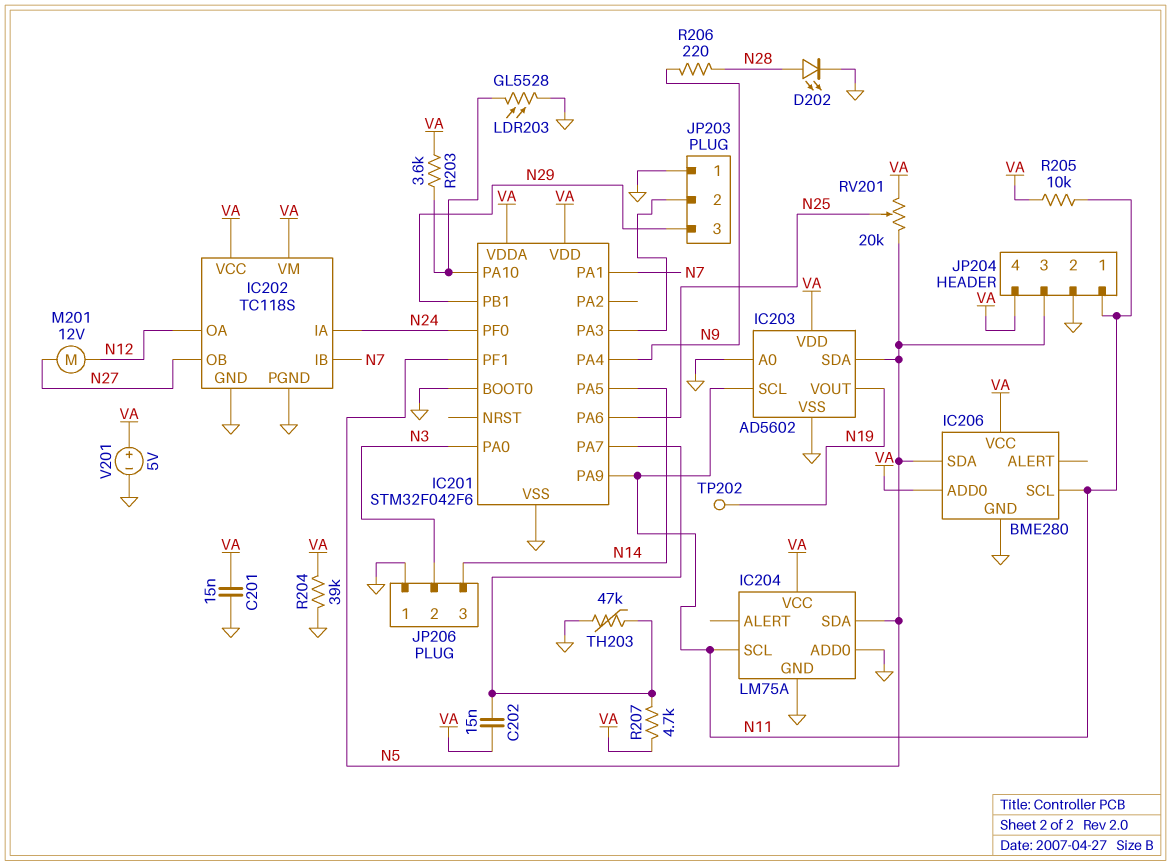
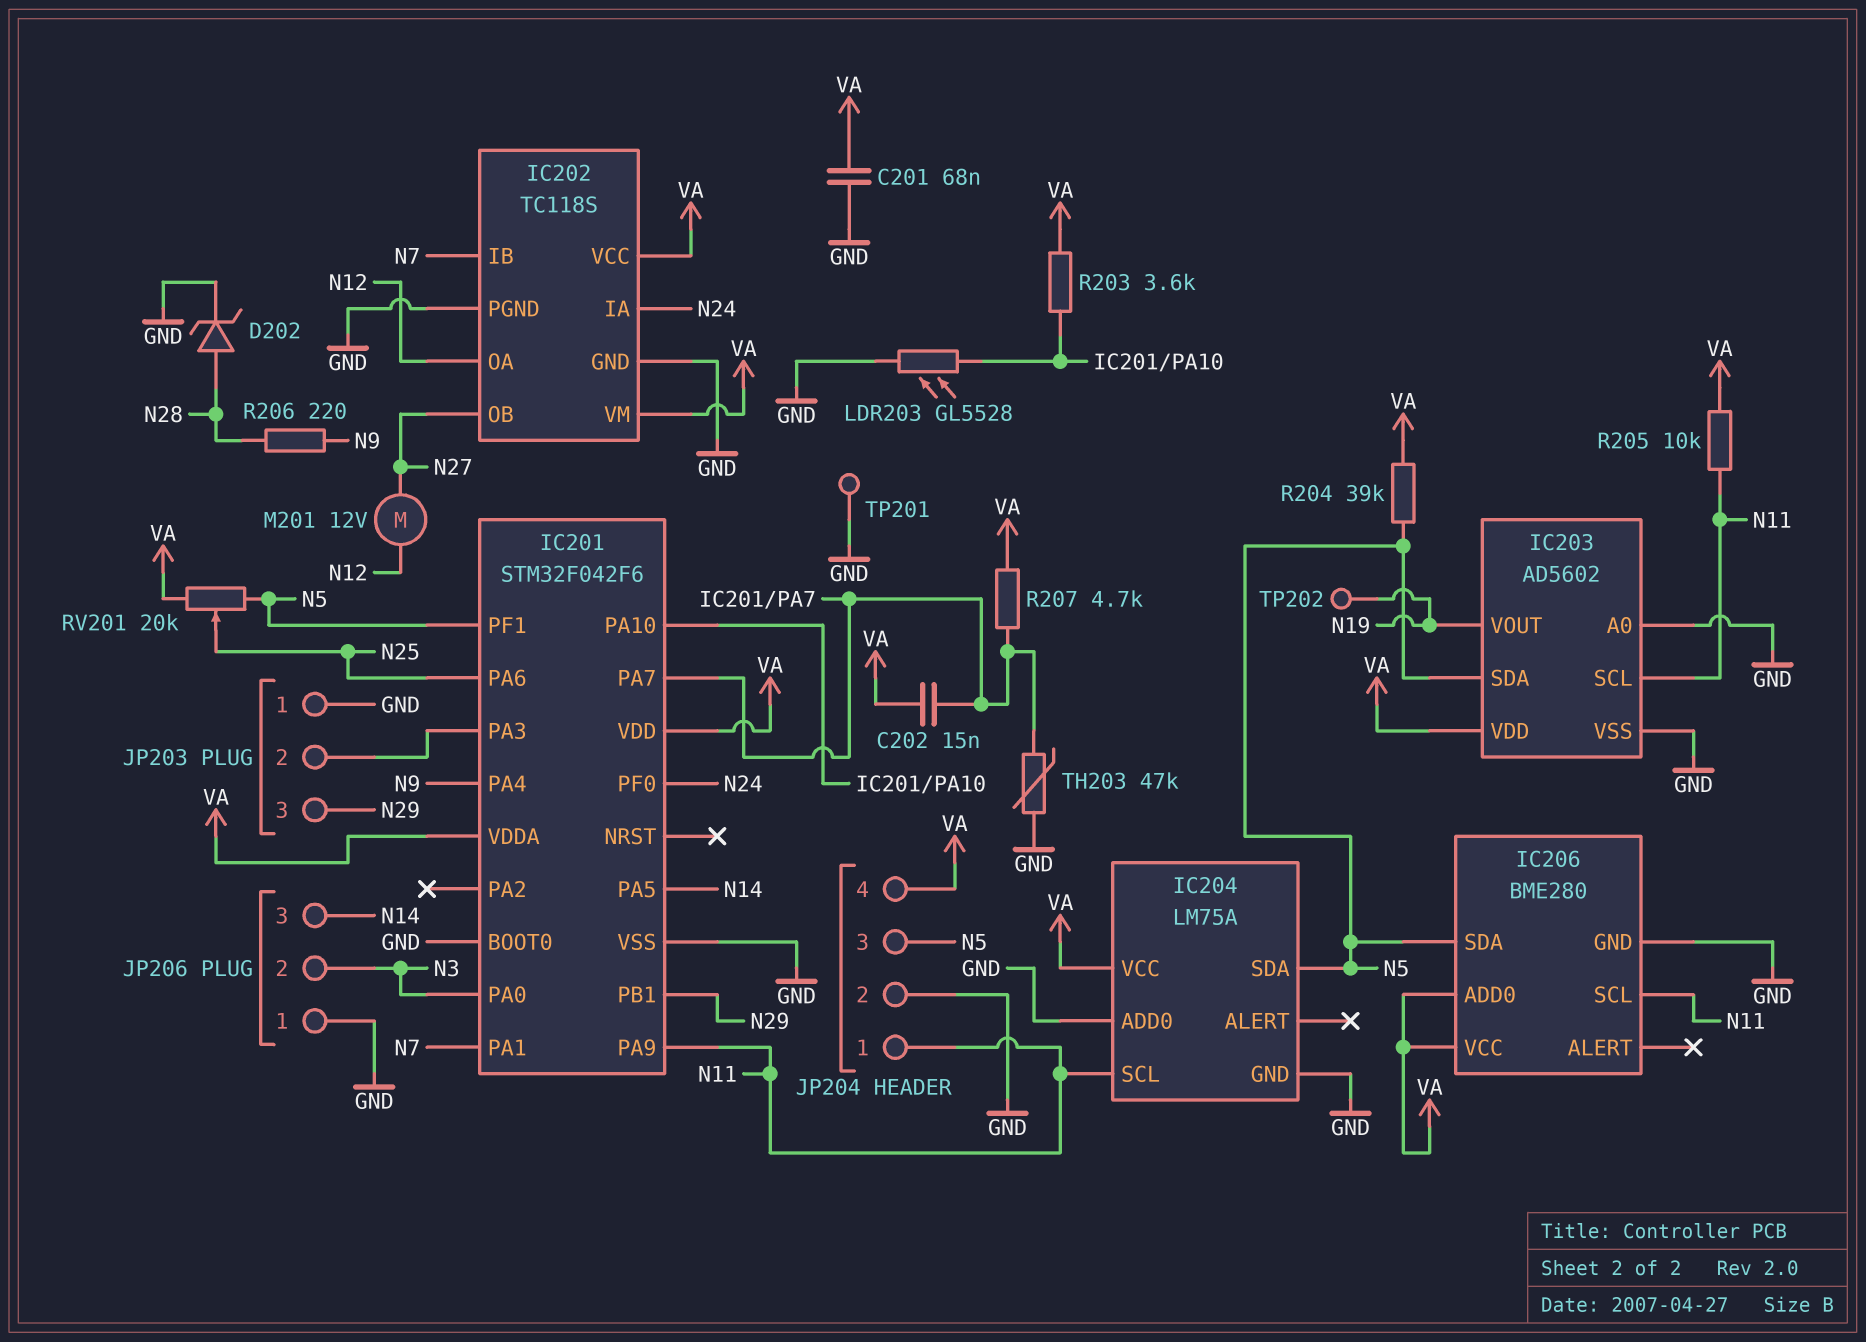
C201: 15nF (GND, VA) -> 68nF (GND, VA)
D202: LED (A N28, K GND) -> zener (A N28, K GND)
R204: 39k (GND, VA) -> 39k (N5, VA)
TP201: none -> test point (GND)
V201: 5V (plus VA, minus GND) -> none

